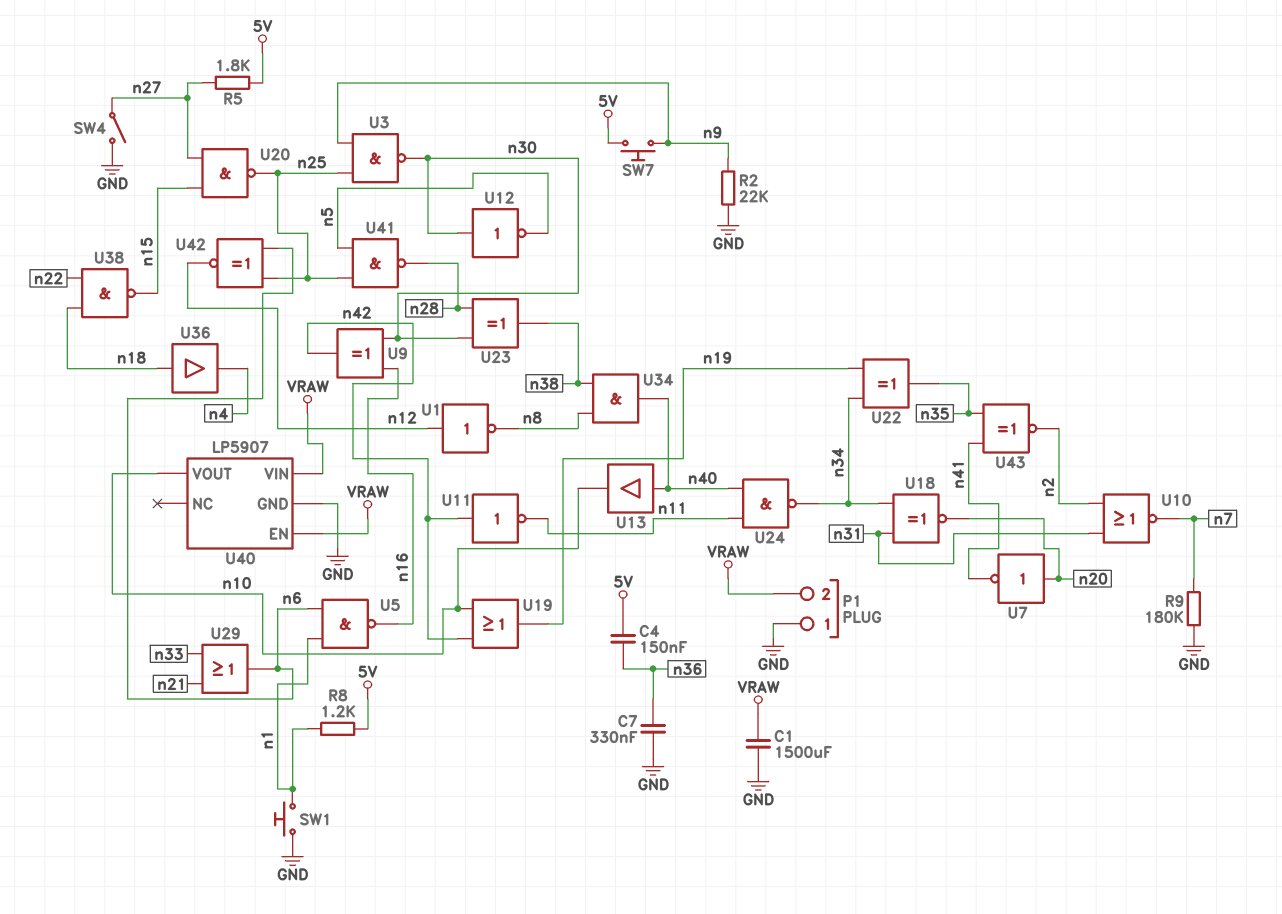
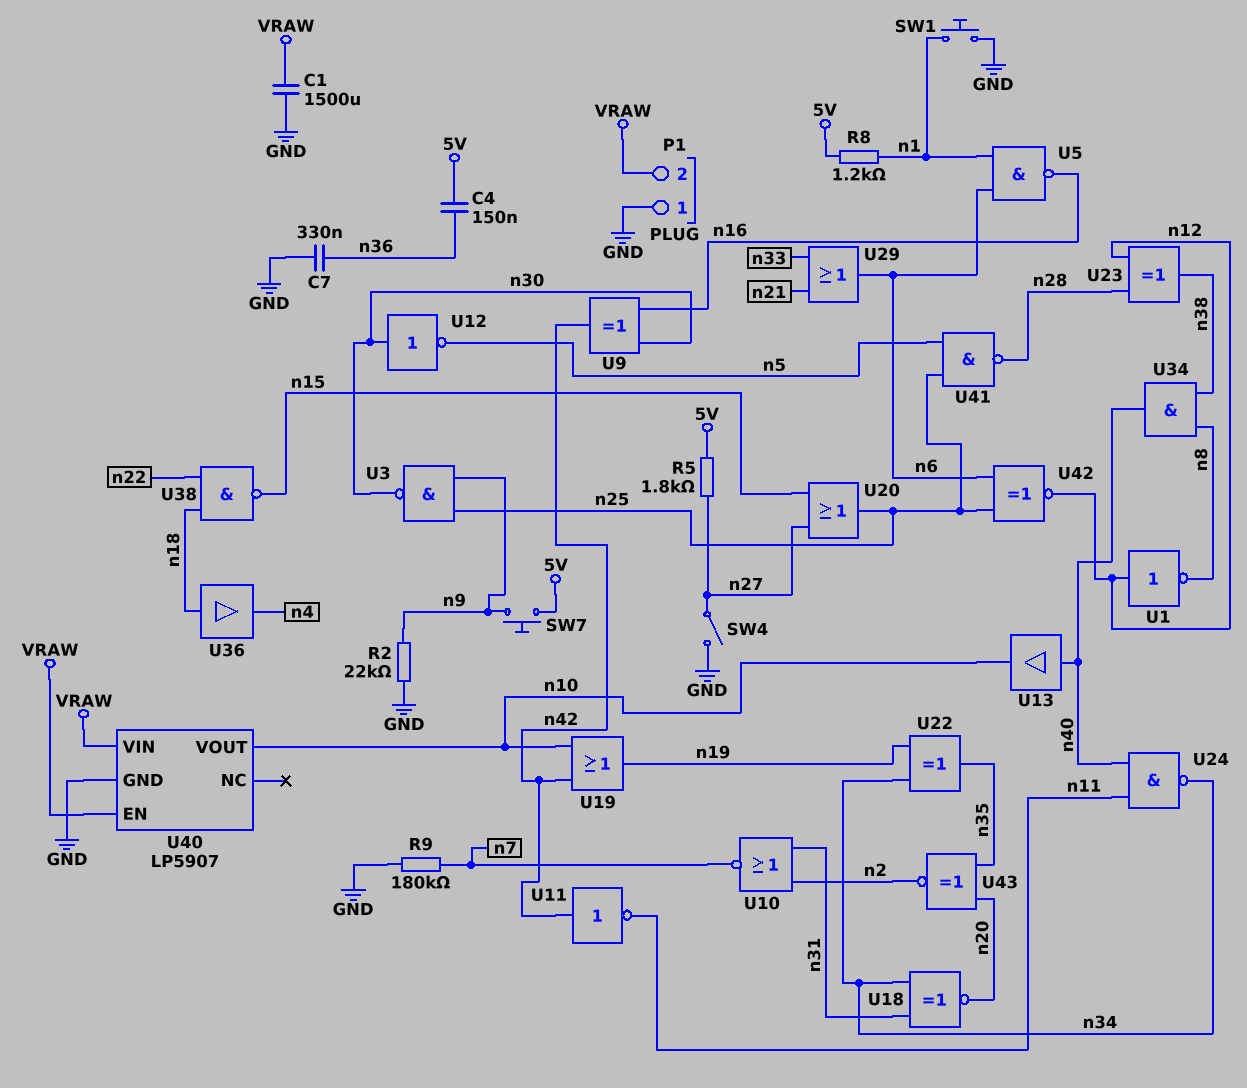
U7: NOT (in n20, out n41) -> none
U20: NAND (in n15, in n27, out n25) -> OR (in n15, in n27, out n25)
U23: XOR (in n28, in n30, out n38) -> XOR (in n12, in n28, out n38)
U43: XNOR (in n35, in n41, out n2) -> XNOR (in n20, in n35, out n2)

